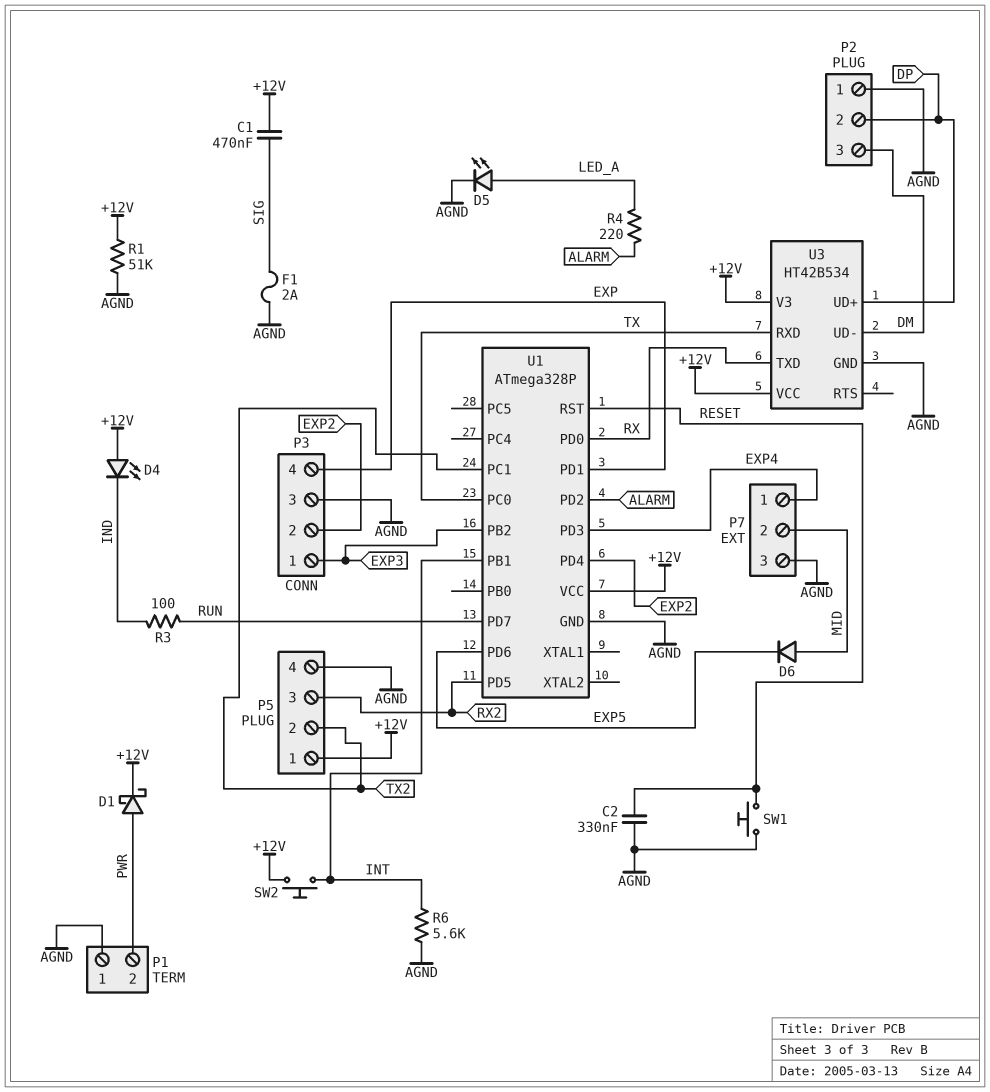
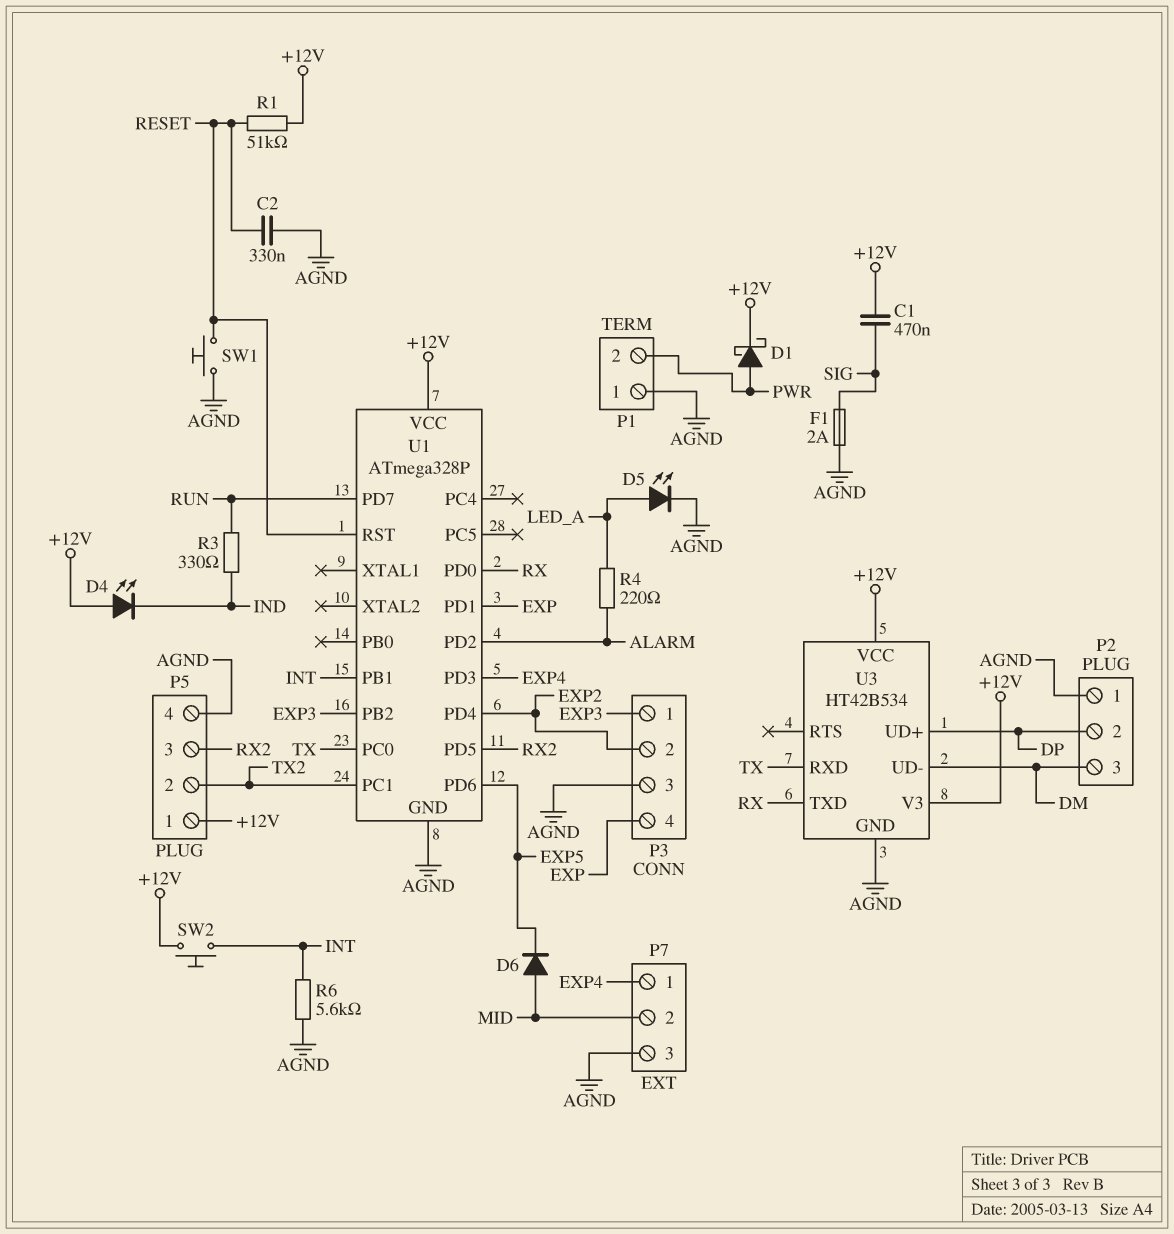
R1: 51k (+12V, AGND) -> 51k (+12V, RESET)
R3: 100 (IND, RUN) -> 330 (IND, RUN)

